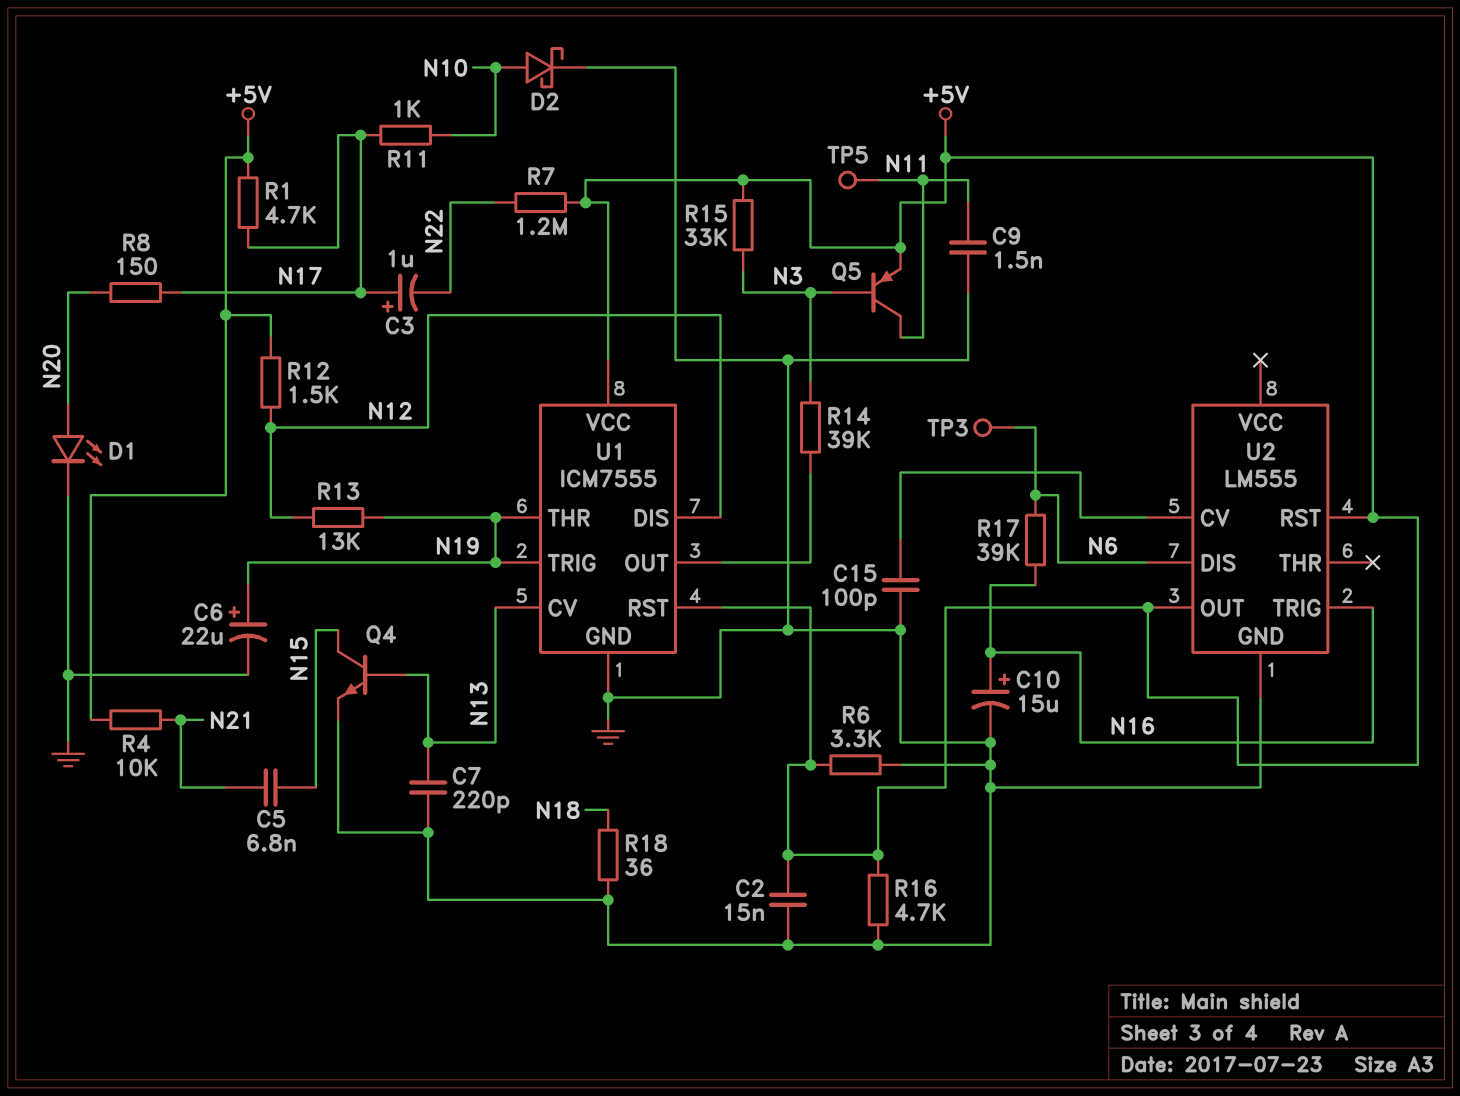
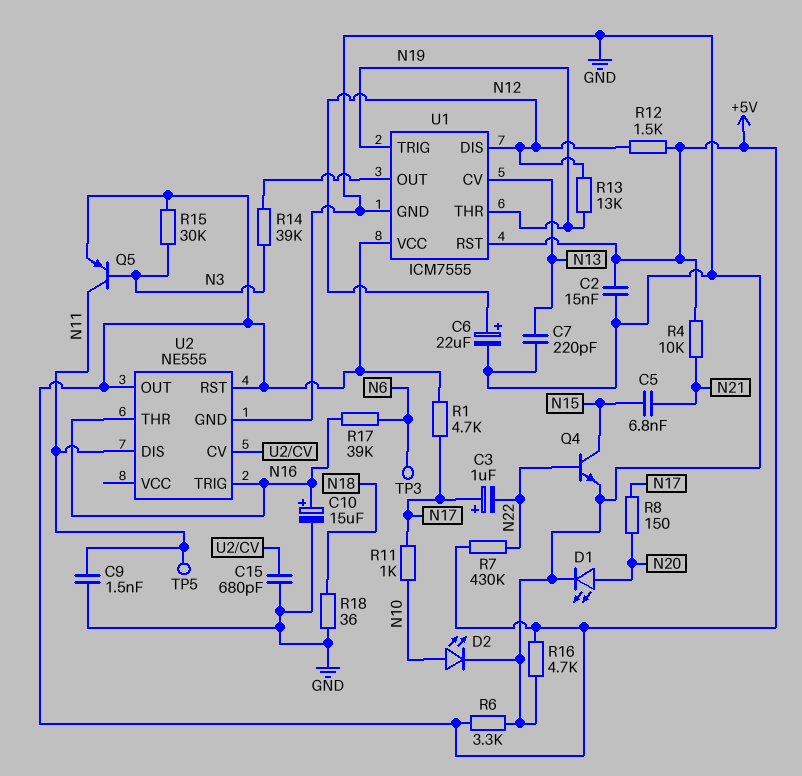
C6: 22uF (plus N19, minus GND) -> 22uF (plus N12, minus GND)
C15: 100pF (GND, U2/CV) -> 680pF (GND, U2/CV)
D2: schottky (A N10, K GND) -> LED (A N10, K GND)
Q4: NPN (B N13, C N15, E GND) -> NPN (B N22, C N15, E GND)
R7: 1.2M (+5V, N22) -> 430k (+5V, N22)
R15: 33k (+5V, N3) -> 30k (+5V, N3)
U2: LM555 -> NE555
U2 pin DIS: N6 -> N11
U2 pin THR: none -> N16

